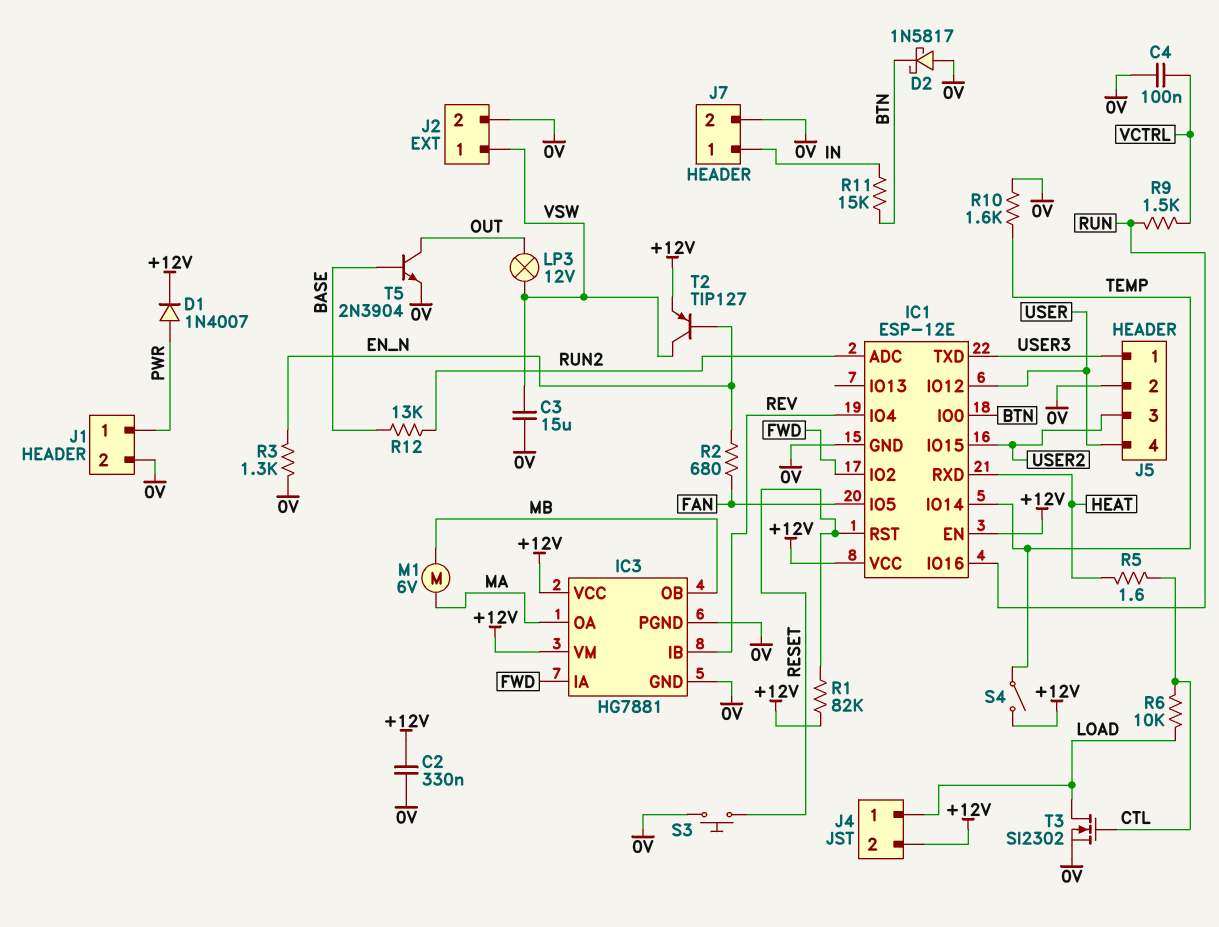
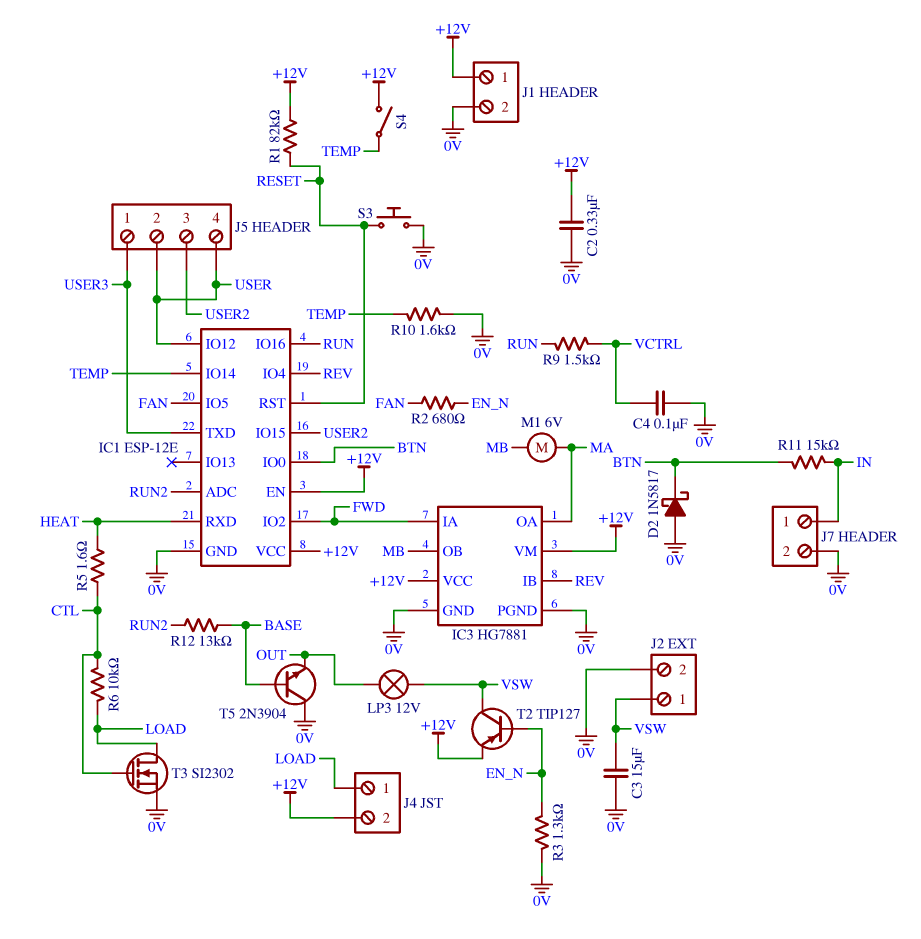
D1: diode 1N4007 (A PWR, K +12V) -> none
J1 pin 1: PWR -> +12V
J5 pin 2: 0V -> USER
T5: NPN 2N3904 (B BASE, C OUT, E 0V) -> NPN 2N3904 (B BASE, C 0V, E OUT)

